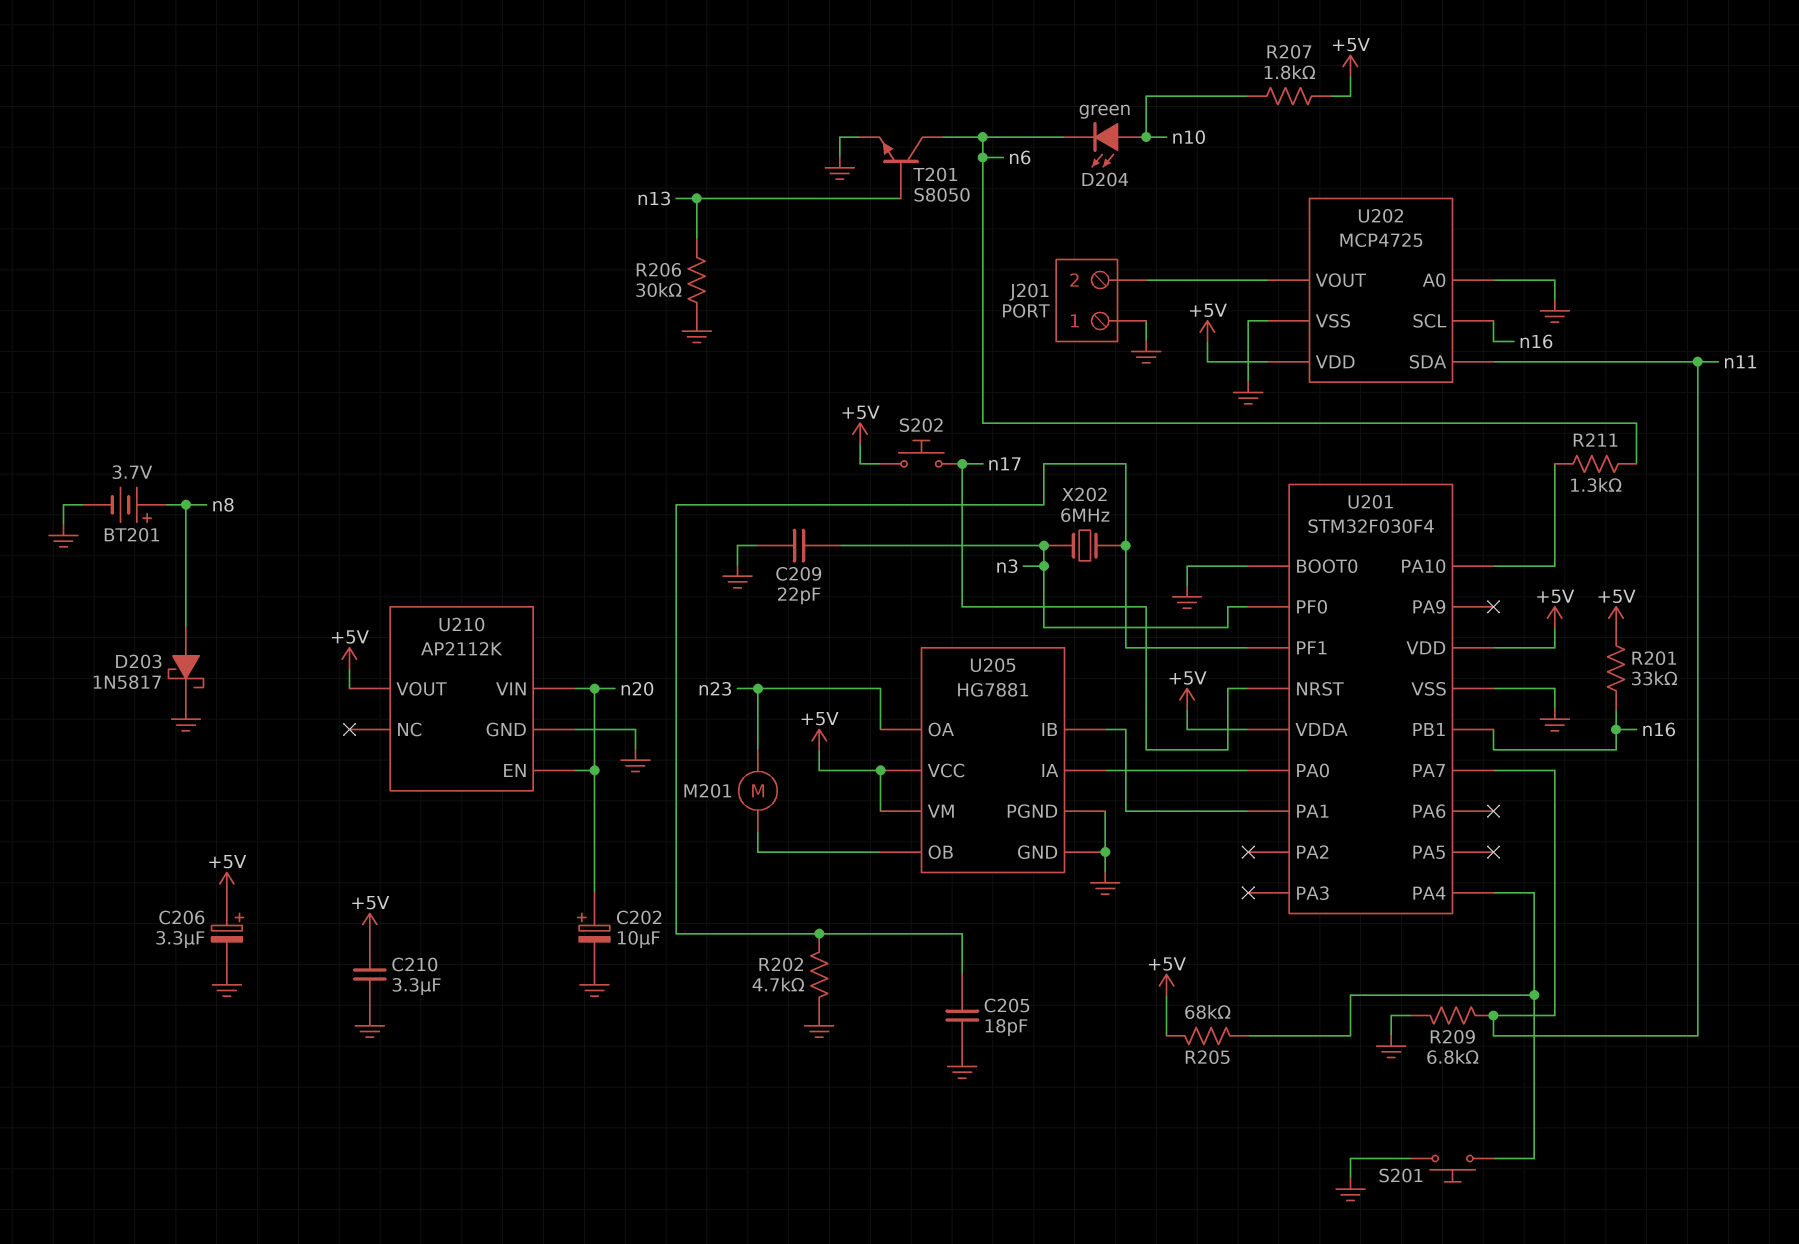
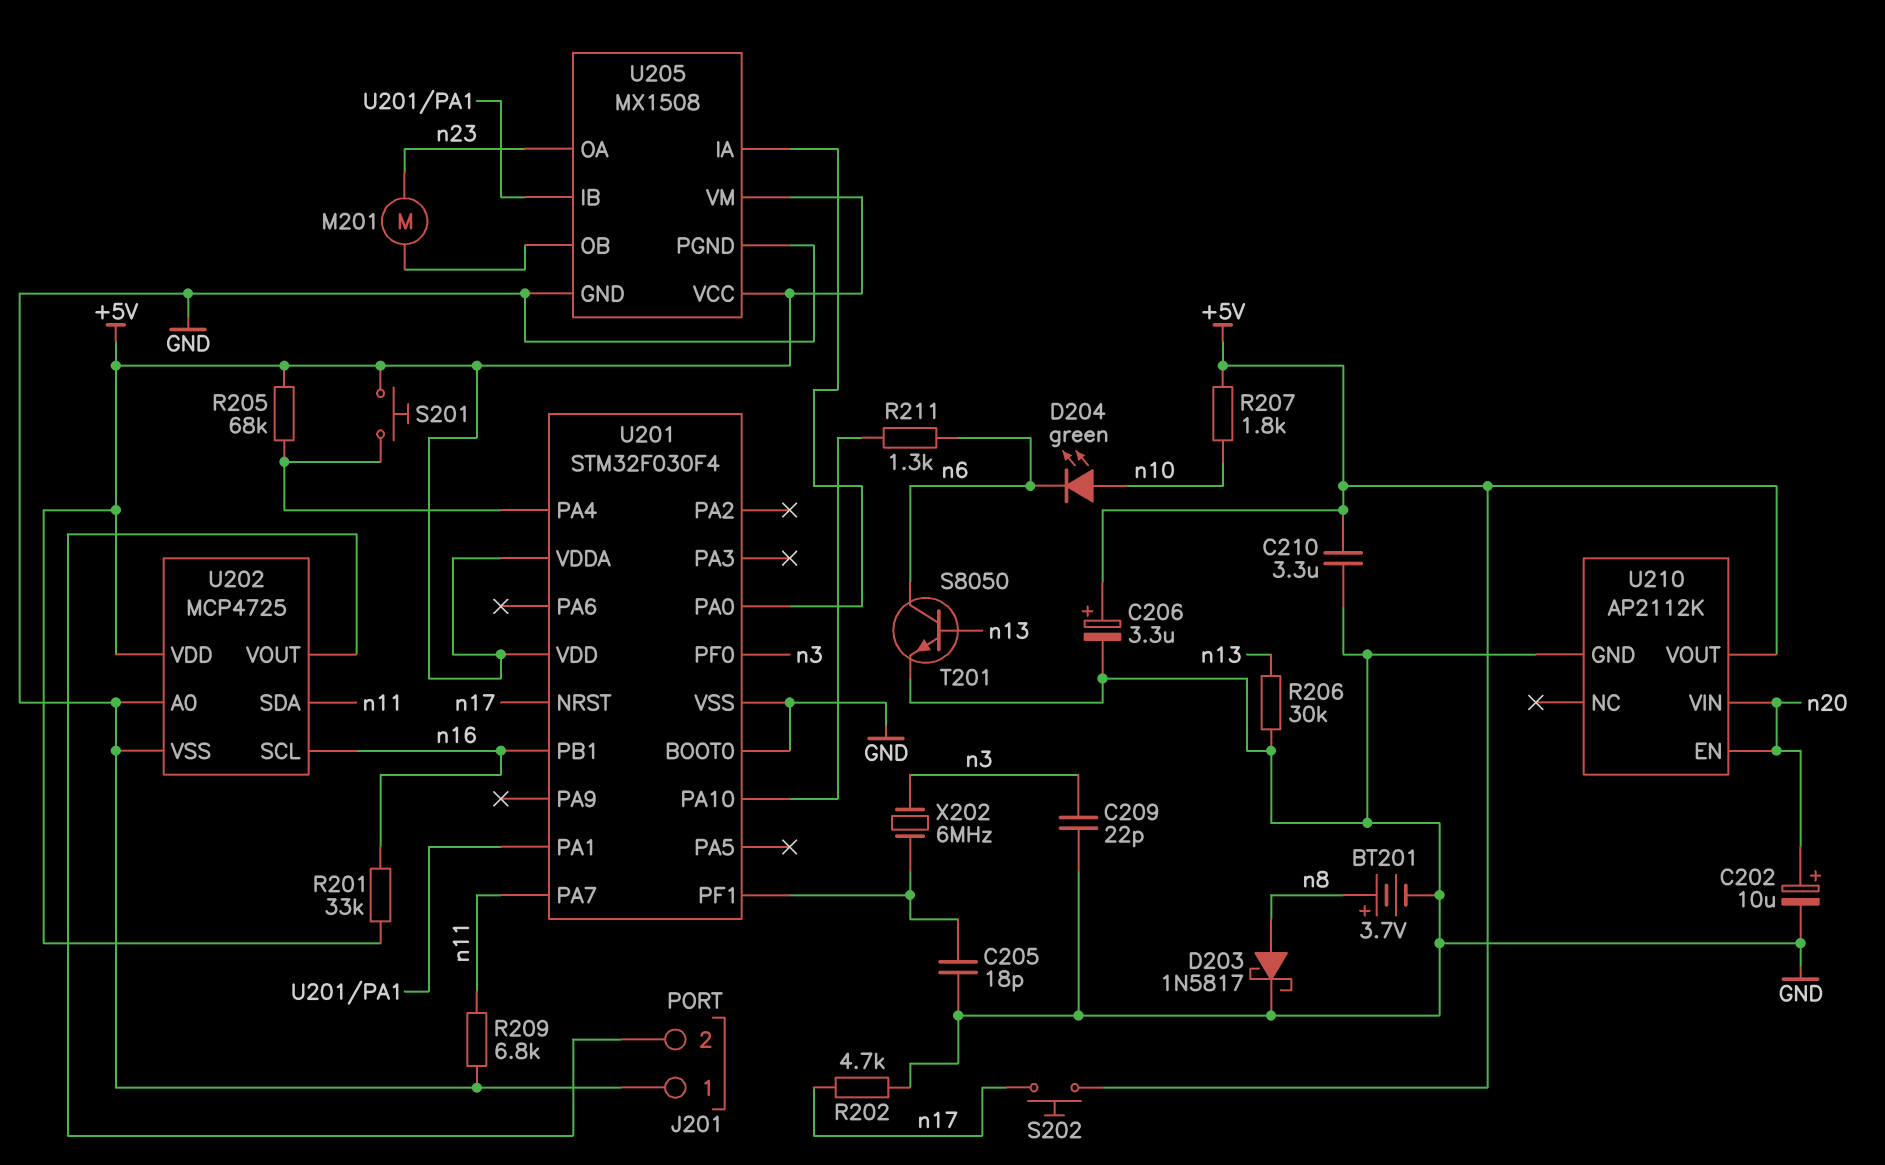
R202: 4.7k (GND, U201/PF1) -> 4.7k (GND, n17)
S201: button (GND, U201/PA4) -> button (+5V, U201/PA4)
U205: HG7881 -> MX1508

